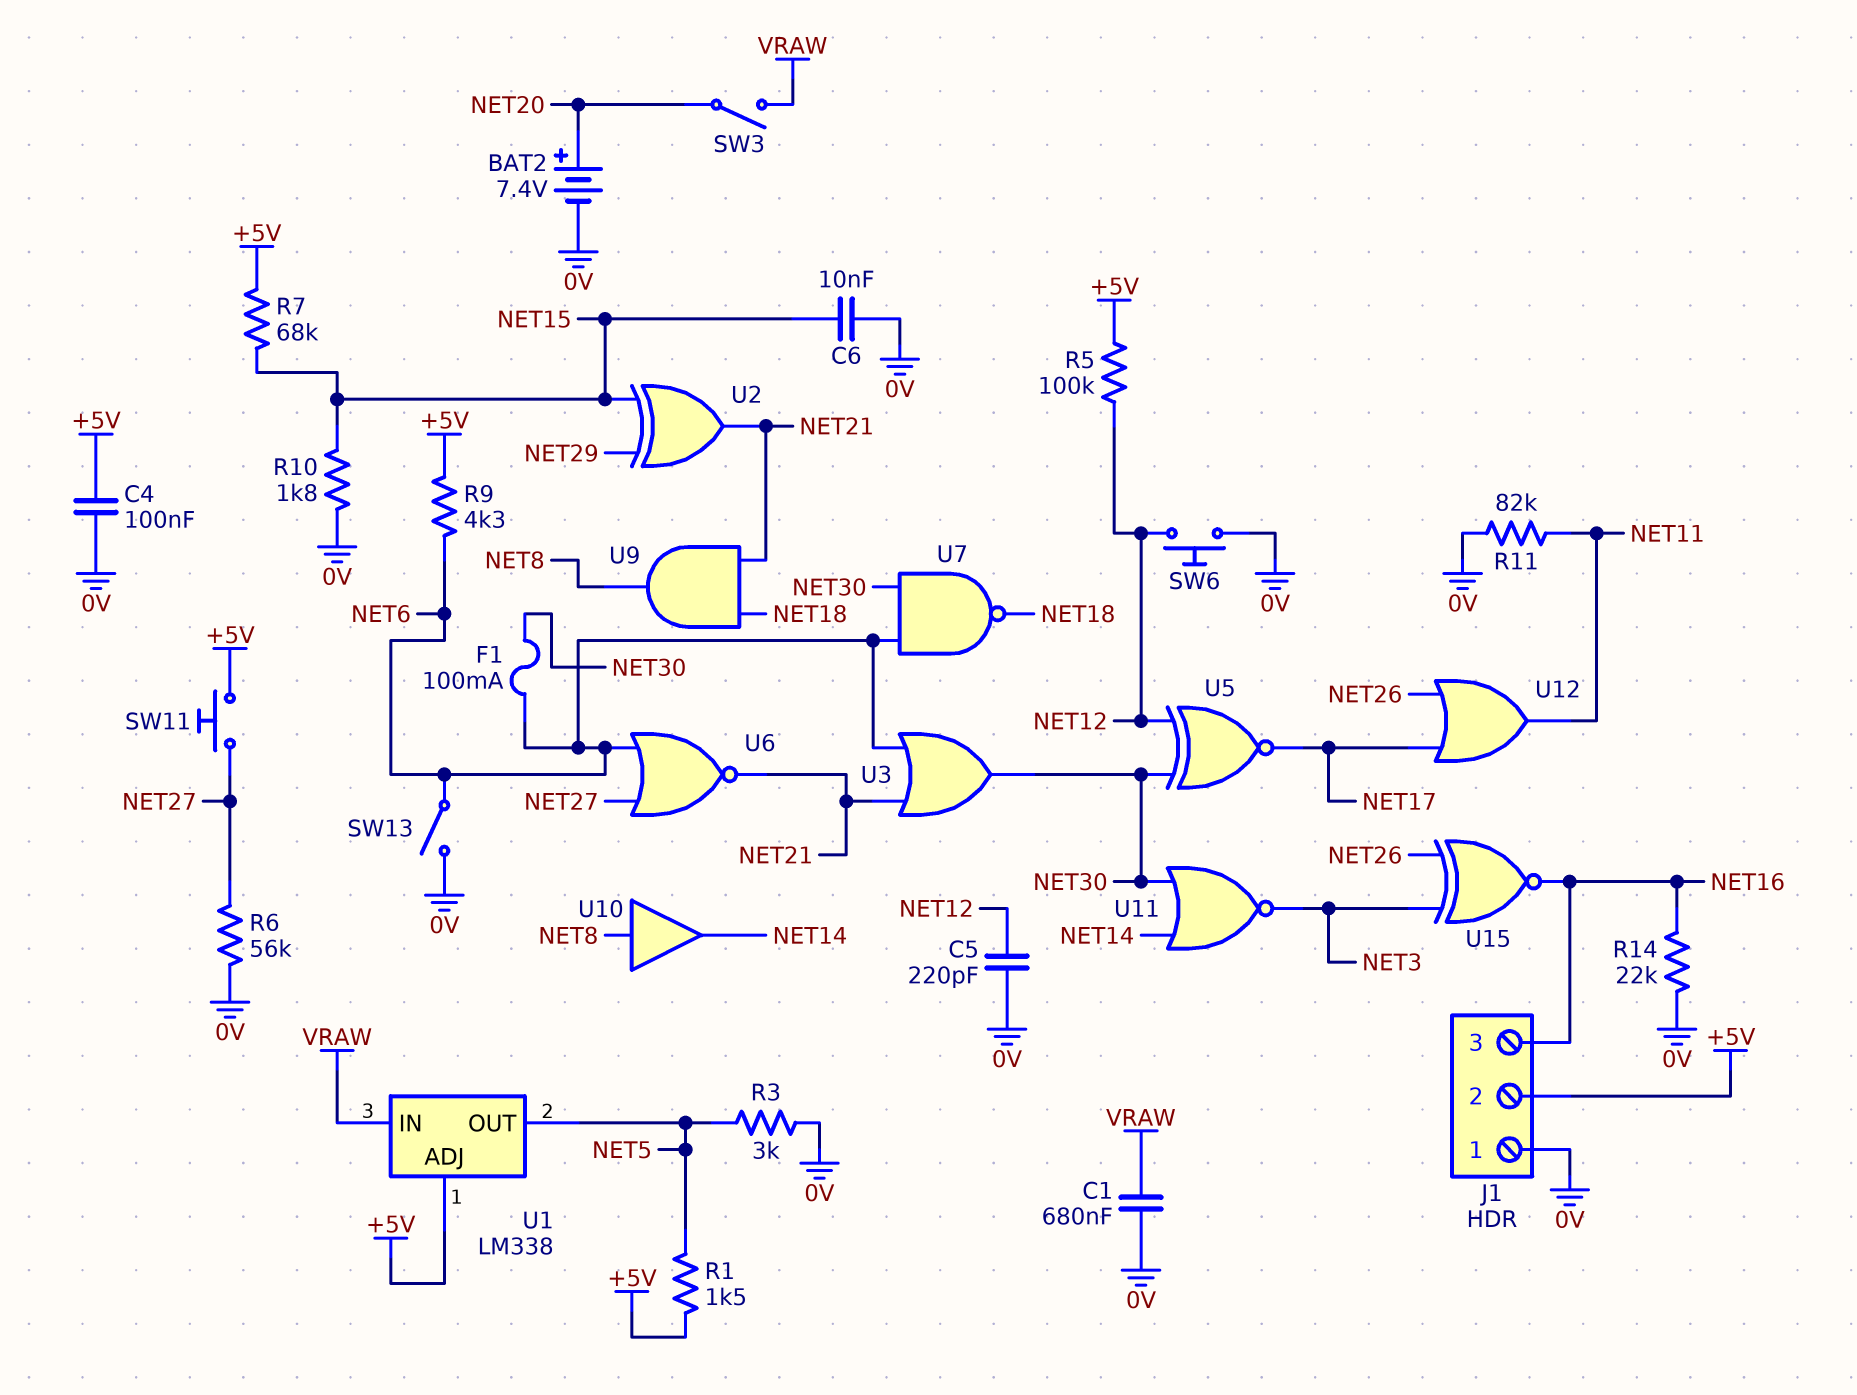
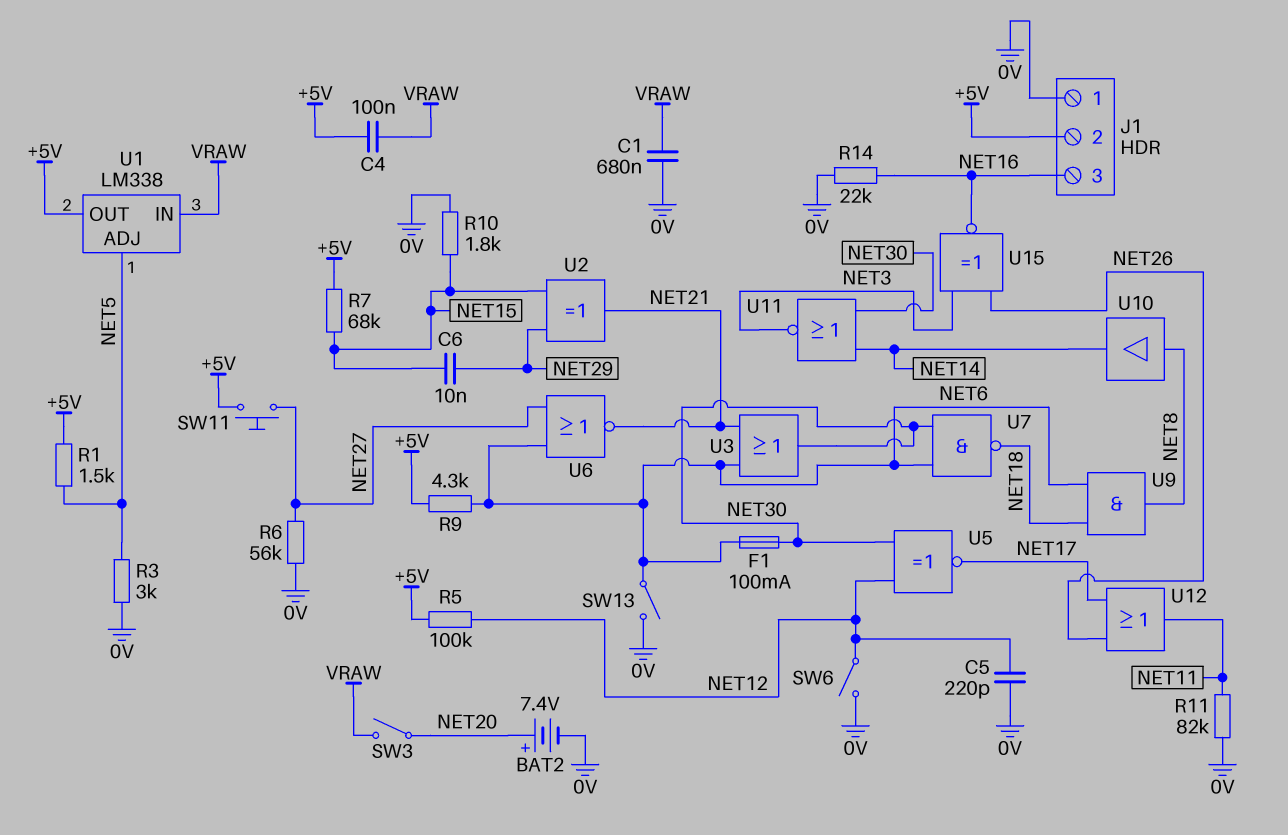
C4: 100nF (+5V, 0V) -> 100nF (+5V, VRAW)
C6: 10nF (0V, NET15) -> 10nF (NET15, NET29)
SW6: button (0V, NET12) -> switch (0V, NET12)
U1 pin ADJ: +5V -> NET5
U1 pin OUT: NET5 -> +5V
U9: AND (in NET18, in NET21, out NET8) -> AND (in NET6, in NET18, out NET8)

